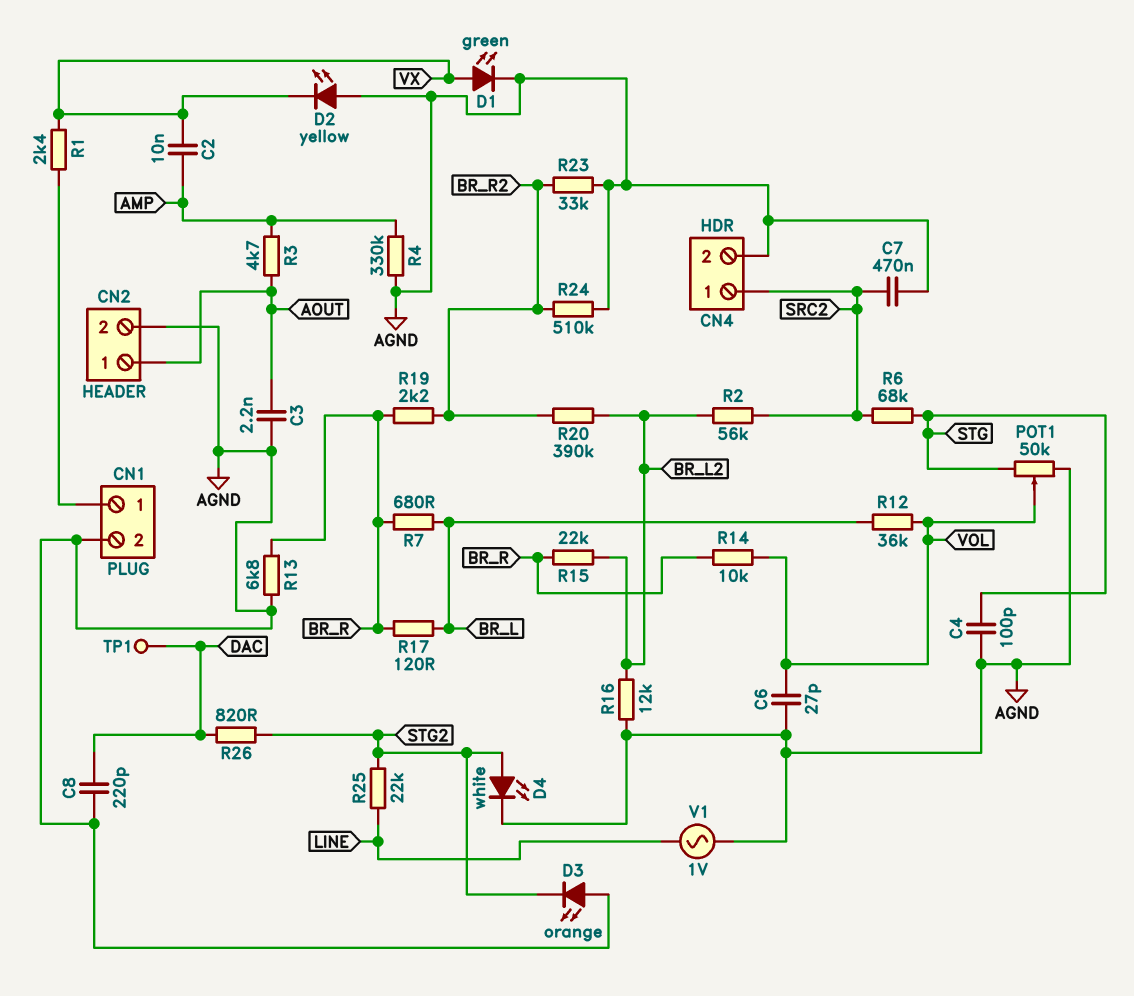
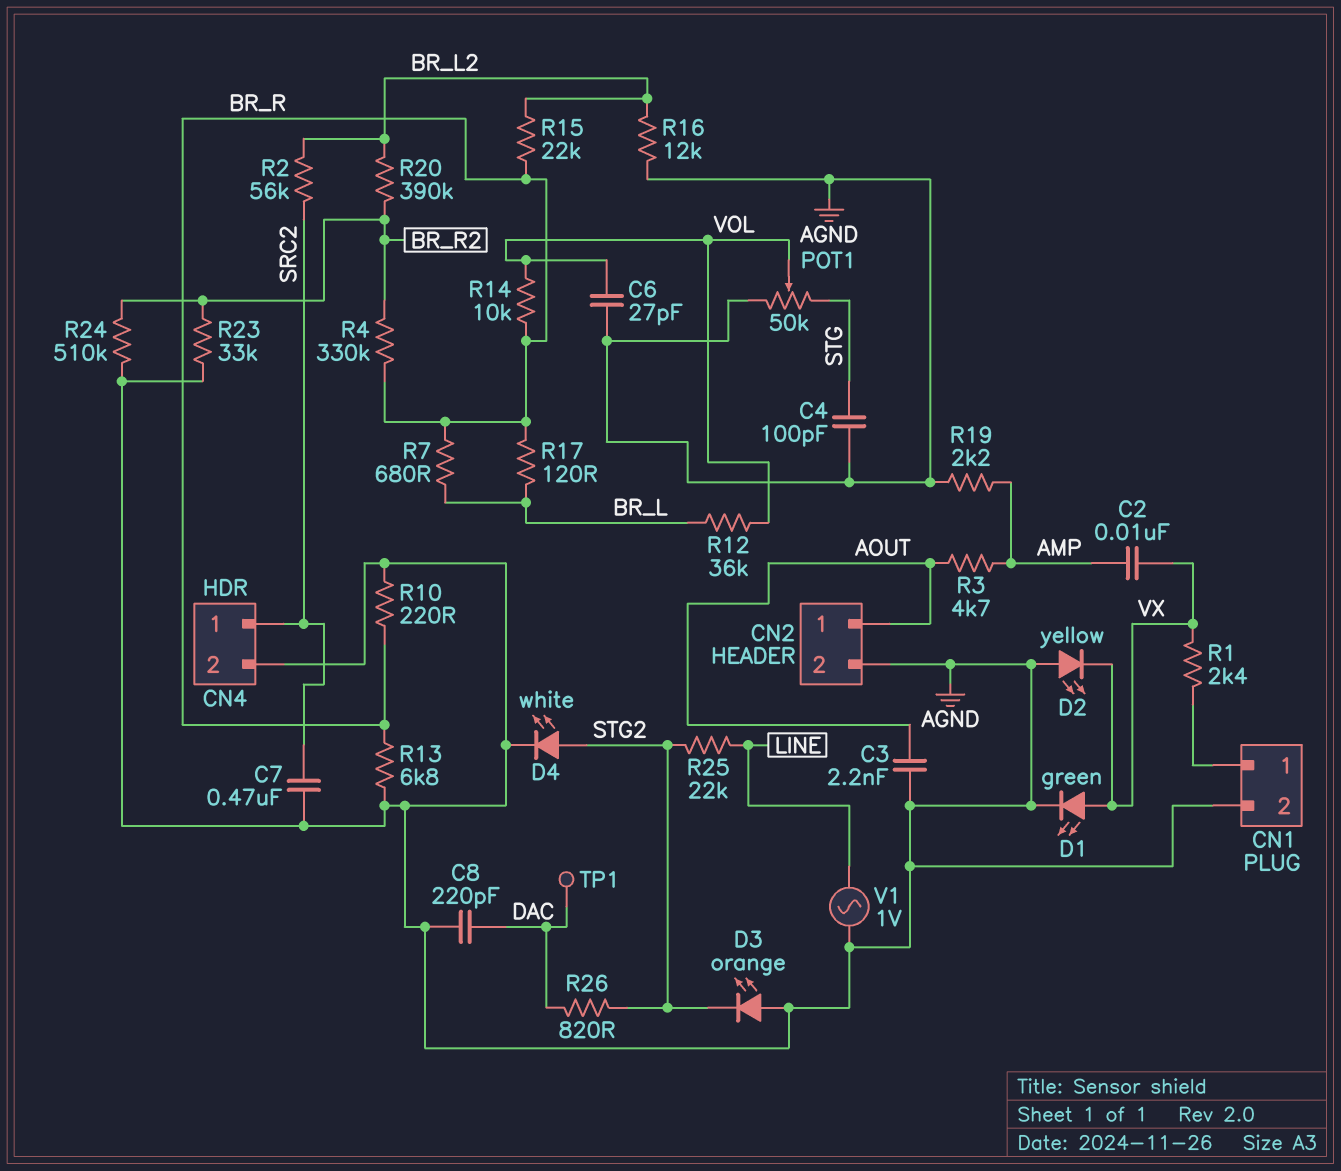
R4: 330k (AGND, AMP) -> 330k (BR_R, BR_R2)
R6: 68k (SRC2, STG) -> none
R10: none -> 220 (AGND, BR_R)
R19: 2.2k (BR_R, BR_R2) -> 2.2k (AGND, AMP)

